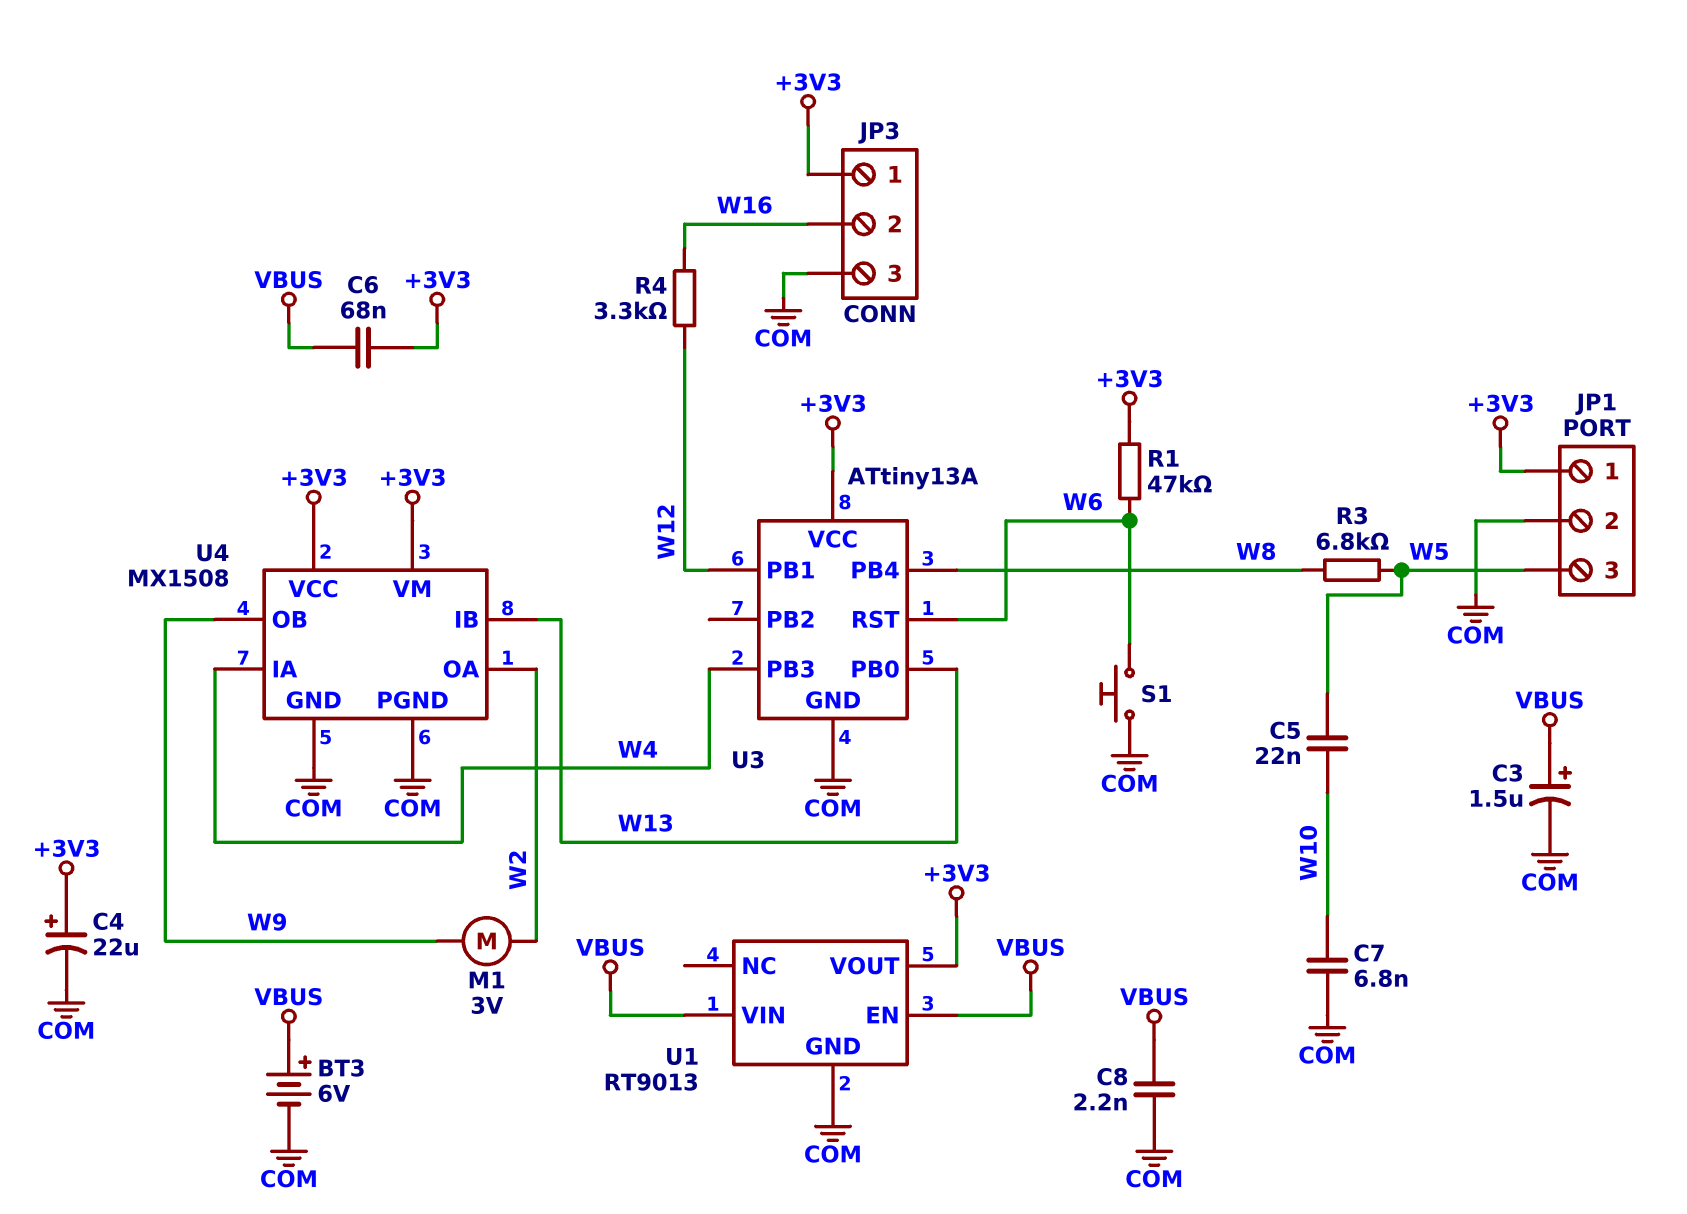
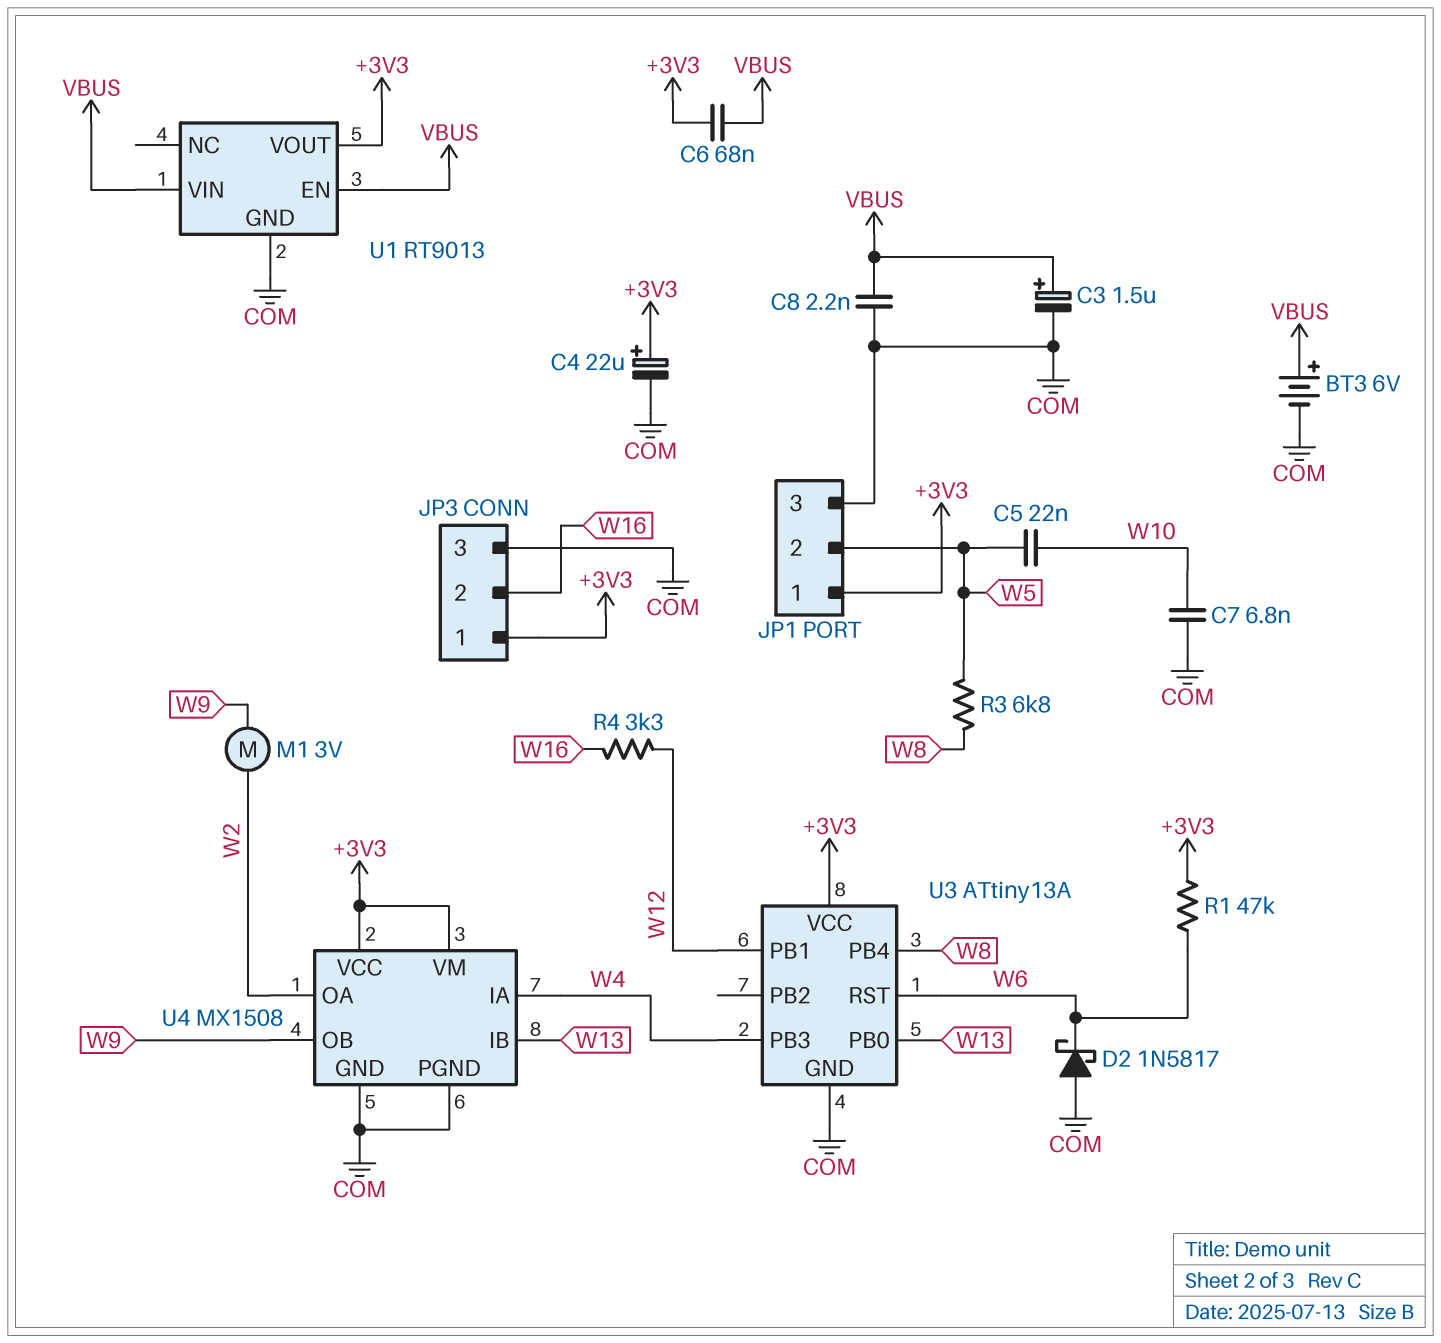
D2: none -> schottky 1N5817 (A COM, K W6)
JP1 pin 2: COM -> W5
JP1 pin 3: W5 -> COM
S1: button (COM, W6) -> none

